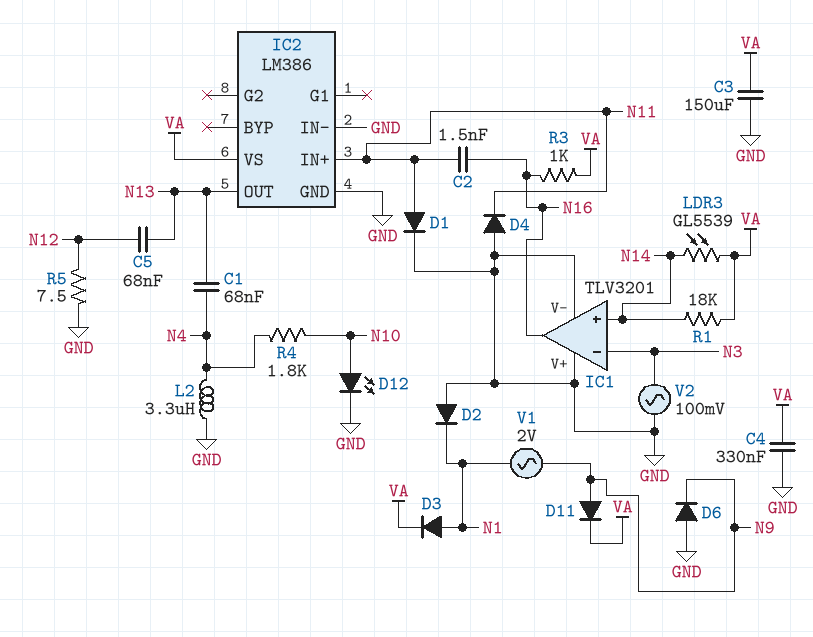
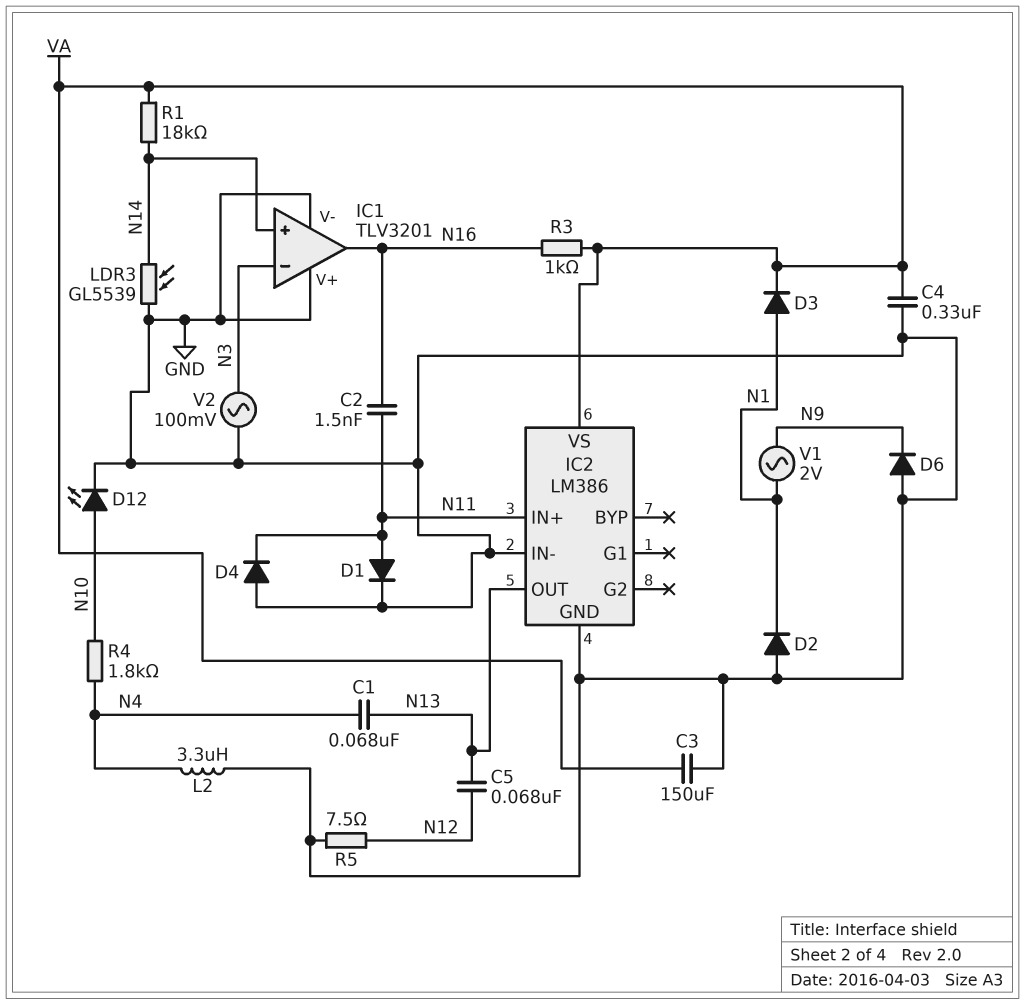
D11: diode (A N9, K VA) -> none
LDR3: GL5539 (N14, VA) -> GL5539 (GND, N14)

